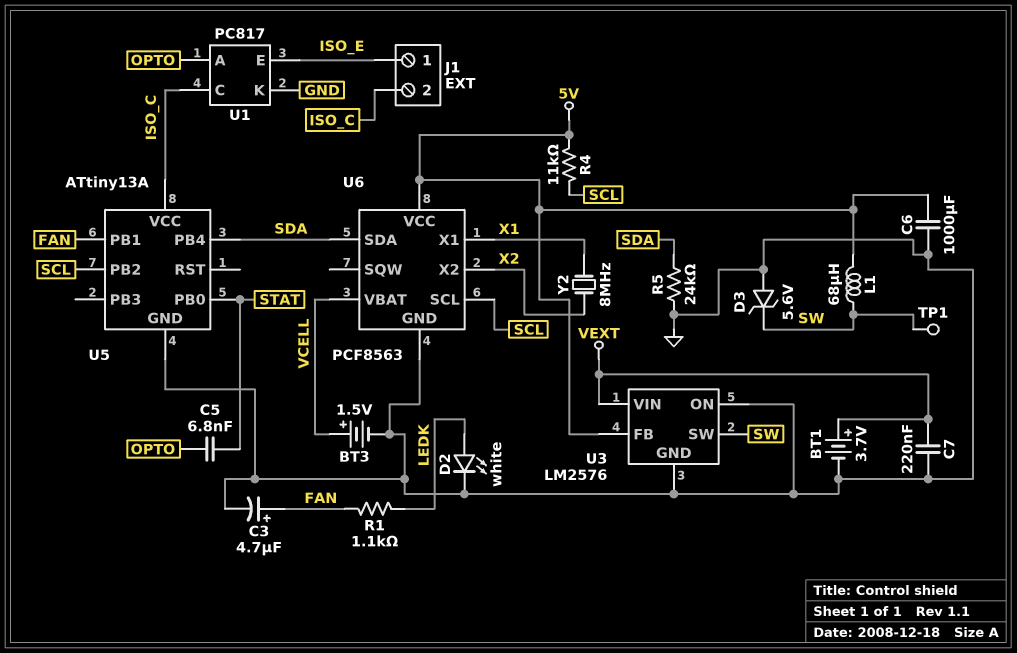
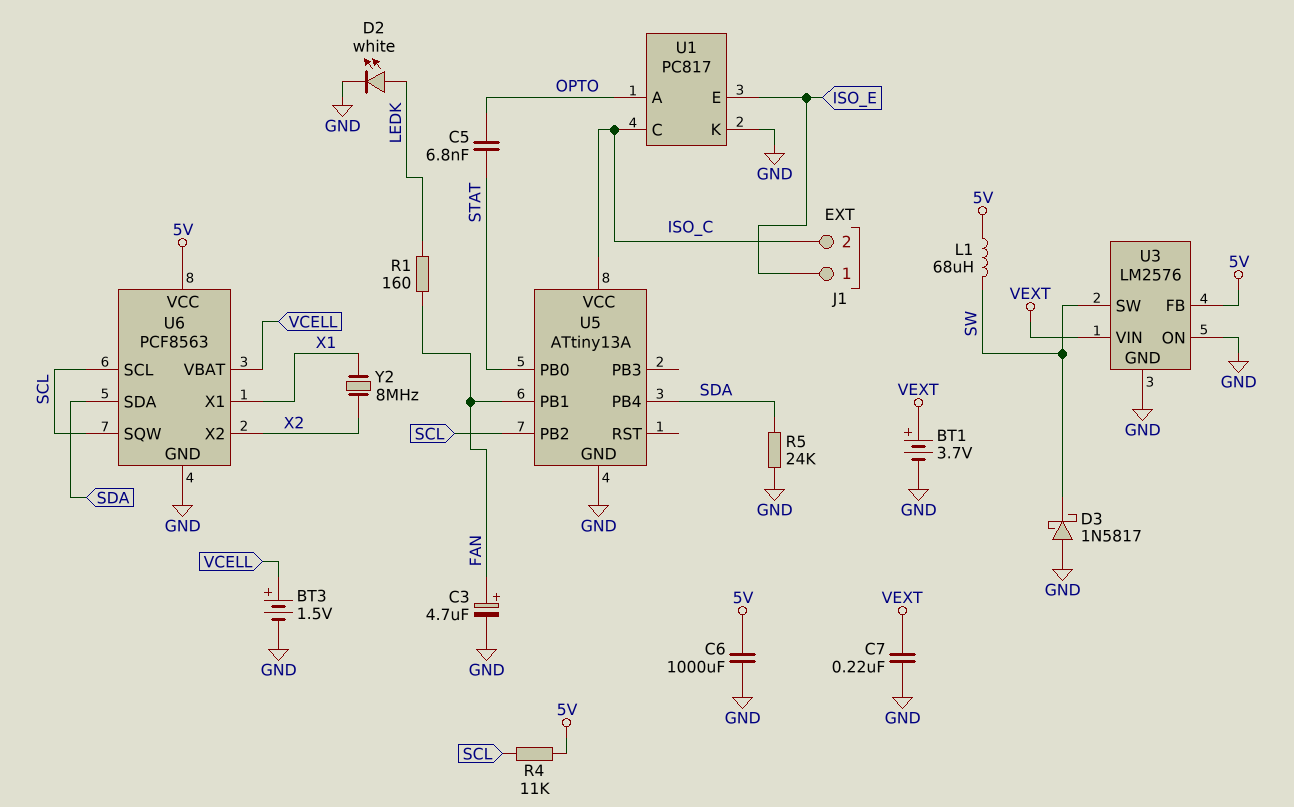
D3: zener 5.6V (A GND, K SW) -> schottky 1N5817 (A GND, K SW)
R1: 1.1k (FAN, LEDK) -> 160 (FAN, LEDK)
TP1: test point (SW) -> none
U6 pin SQW: none -> SCL

